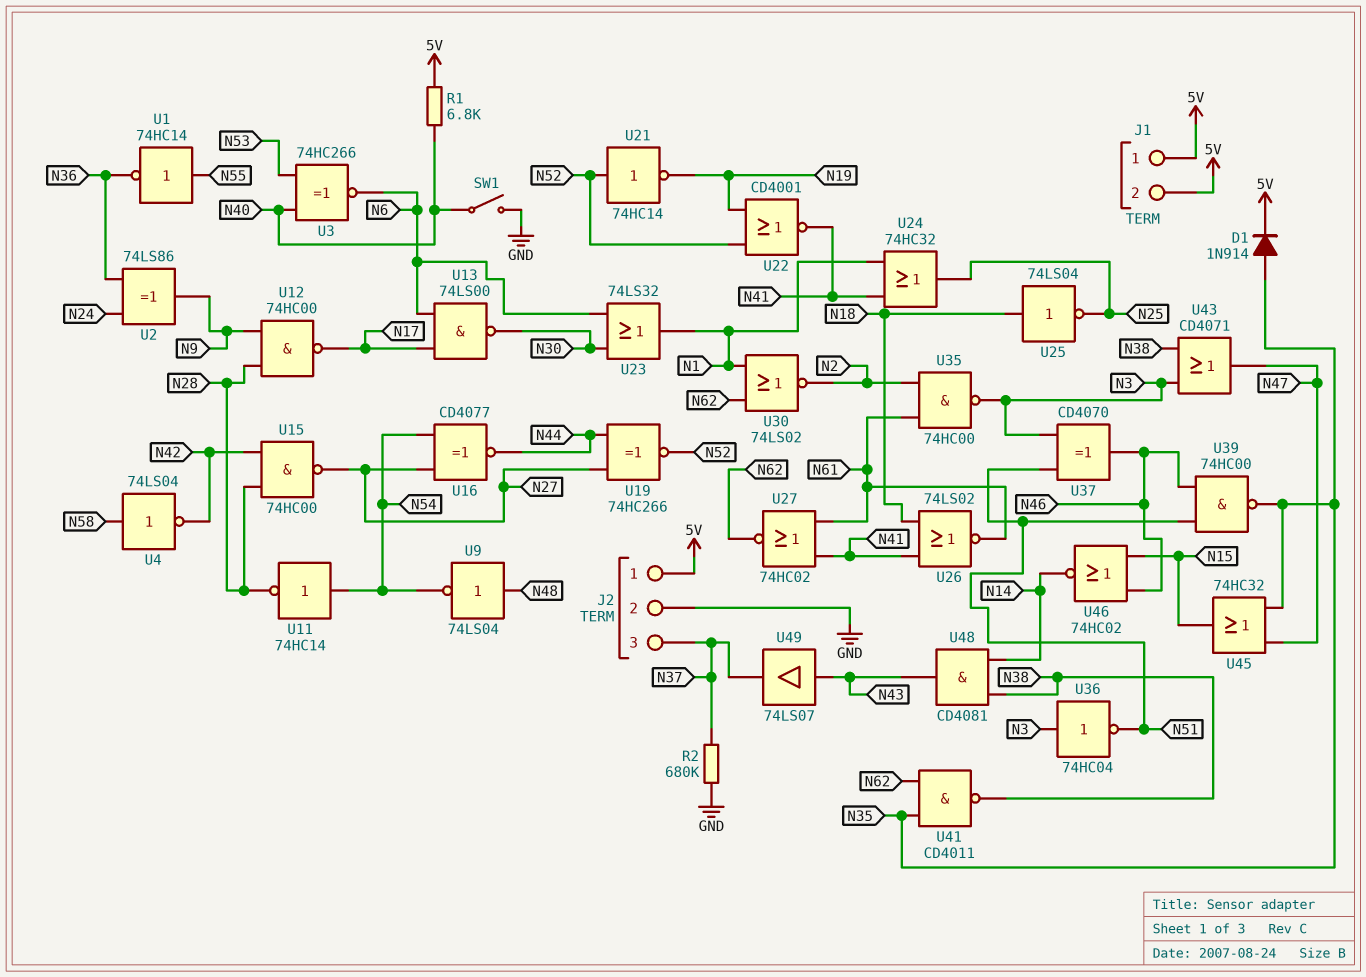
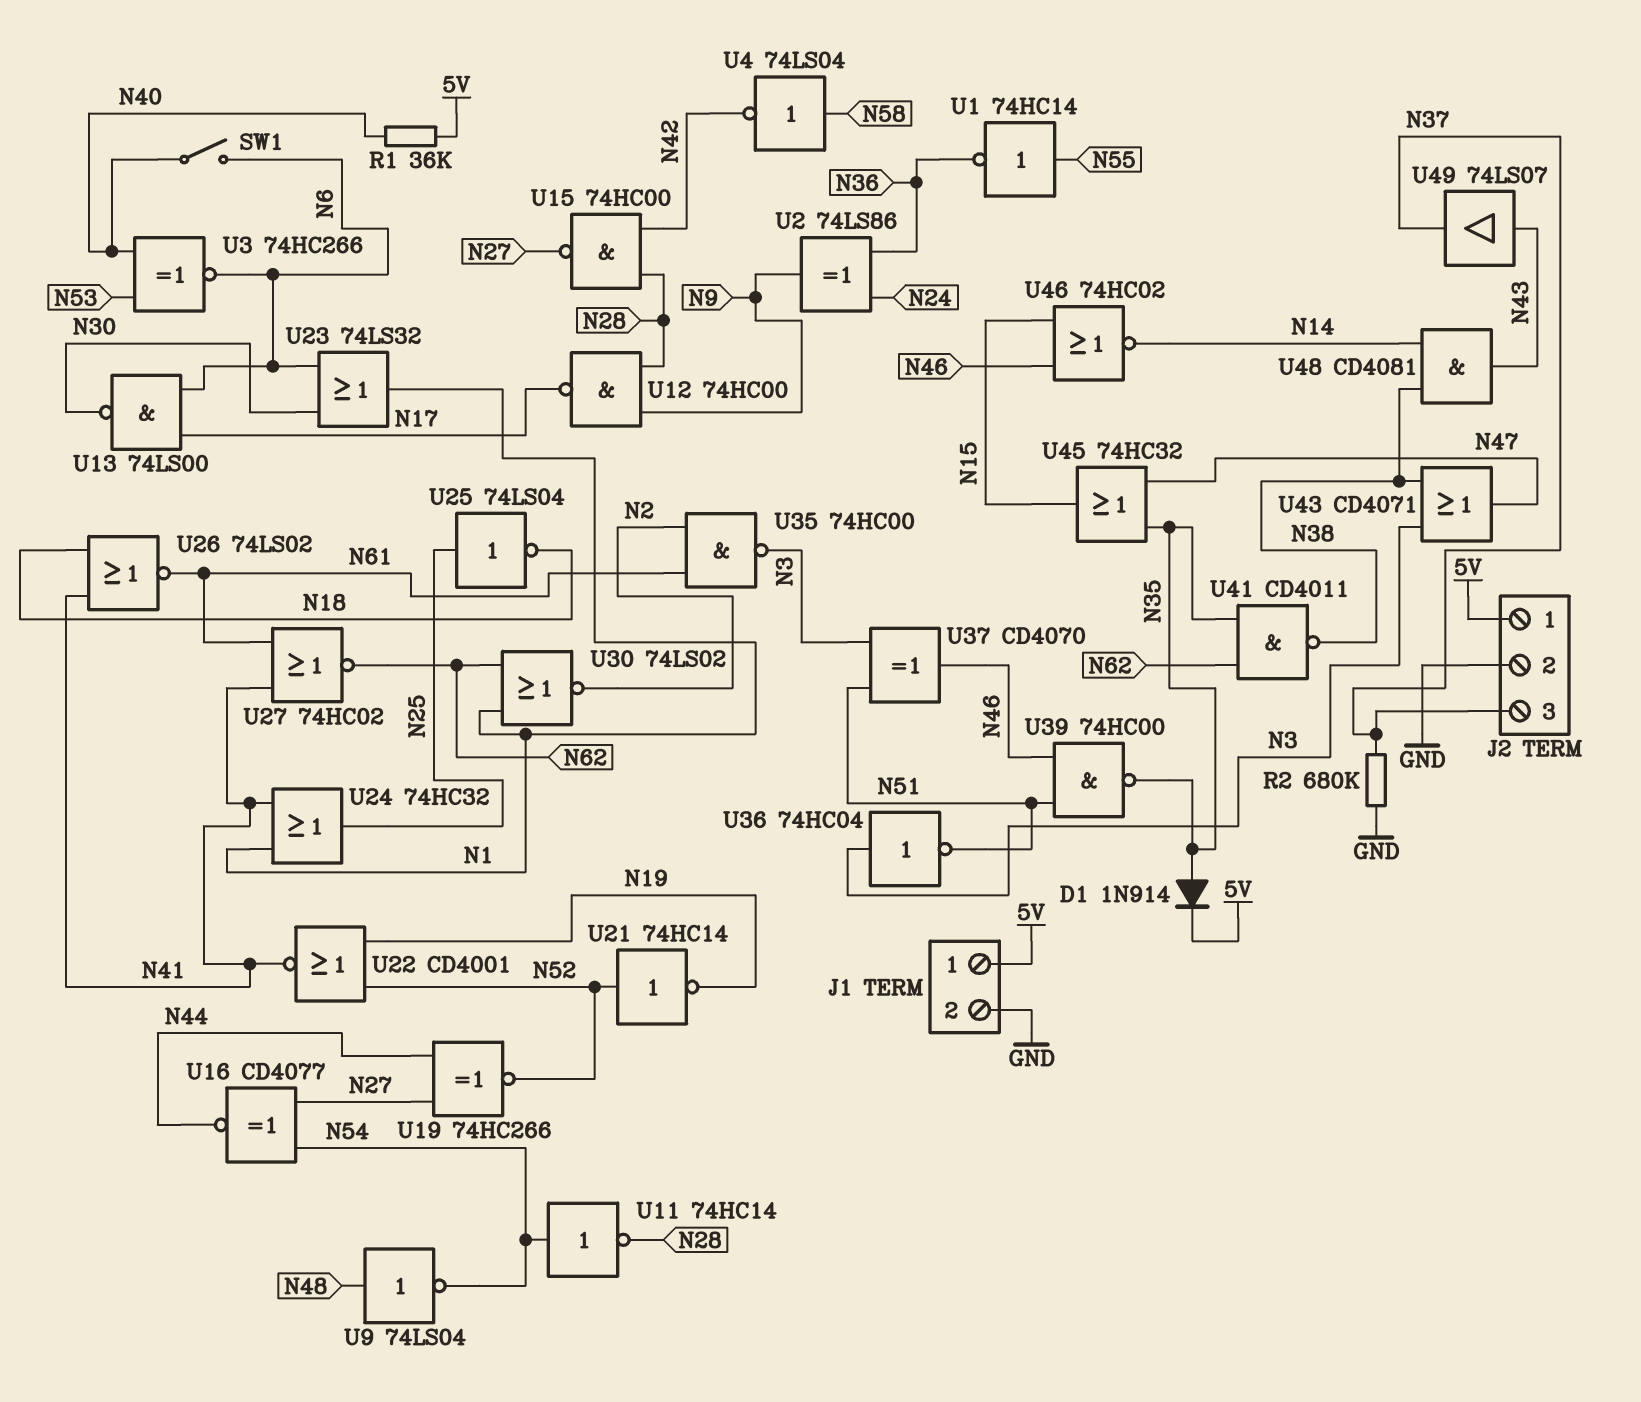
J1 pin 2: 5V -> GND
R1: 6.8k (5V, N40) -> 36k (5V, N40)
SW1: switch (GND, N40) -> switch (N6, N40)
U25: NOT 74LS04 (in N18, out N25) -> NOT 74LS04 (in N25, out N18)

